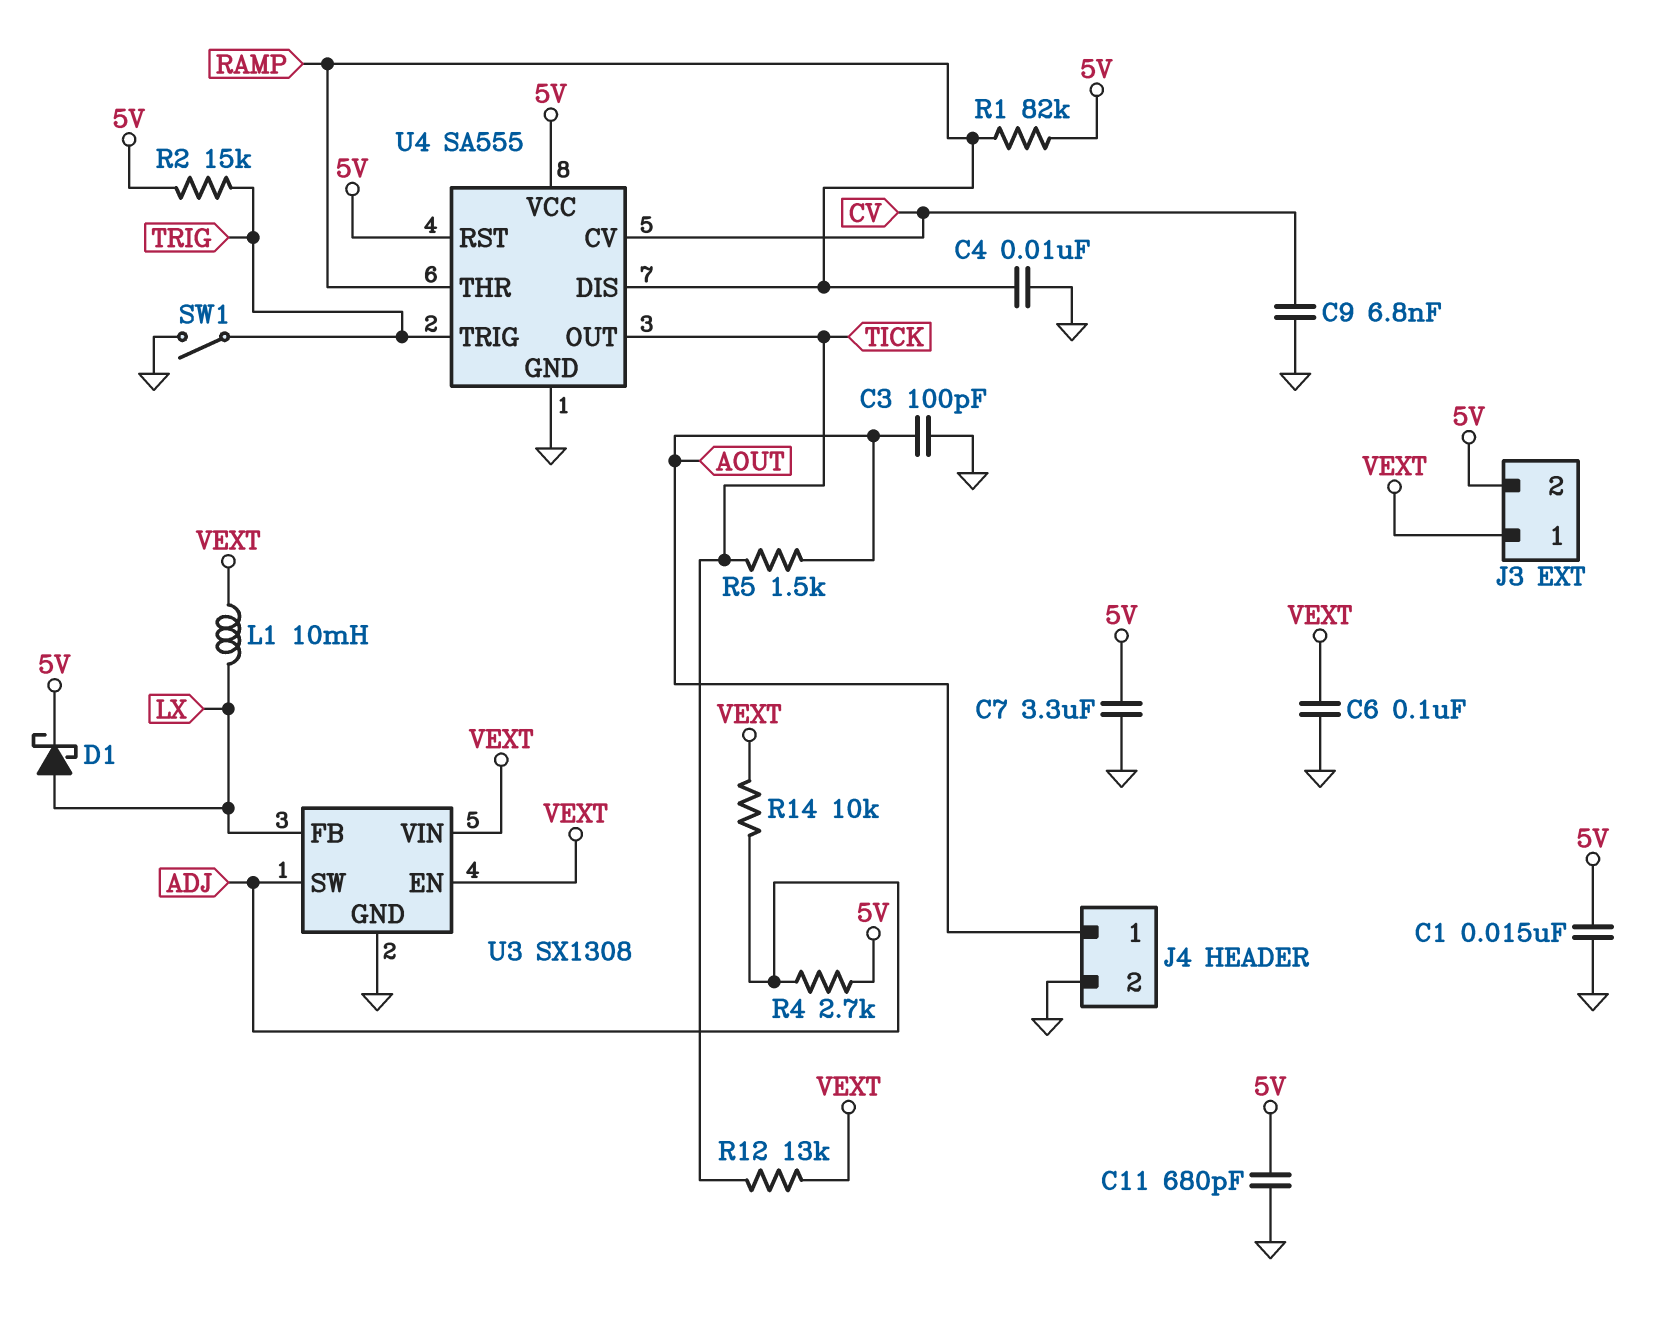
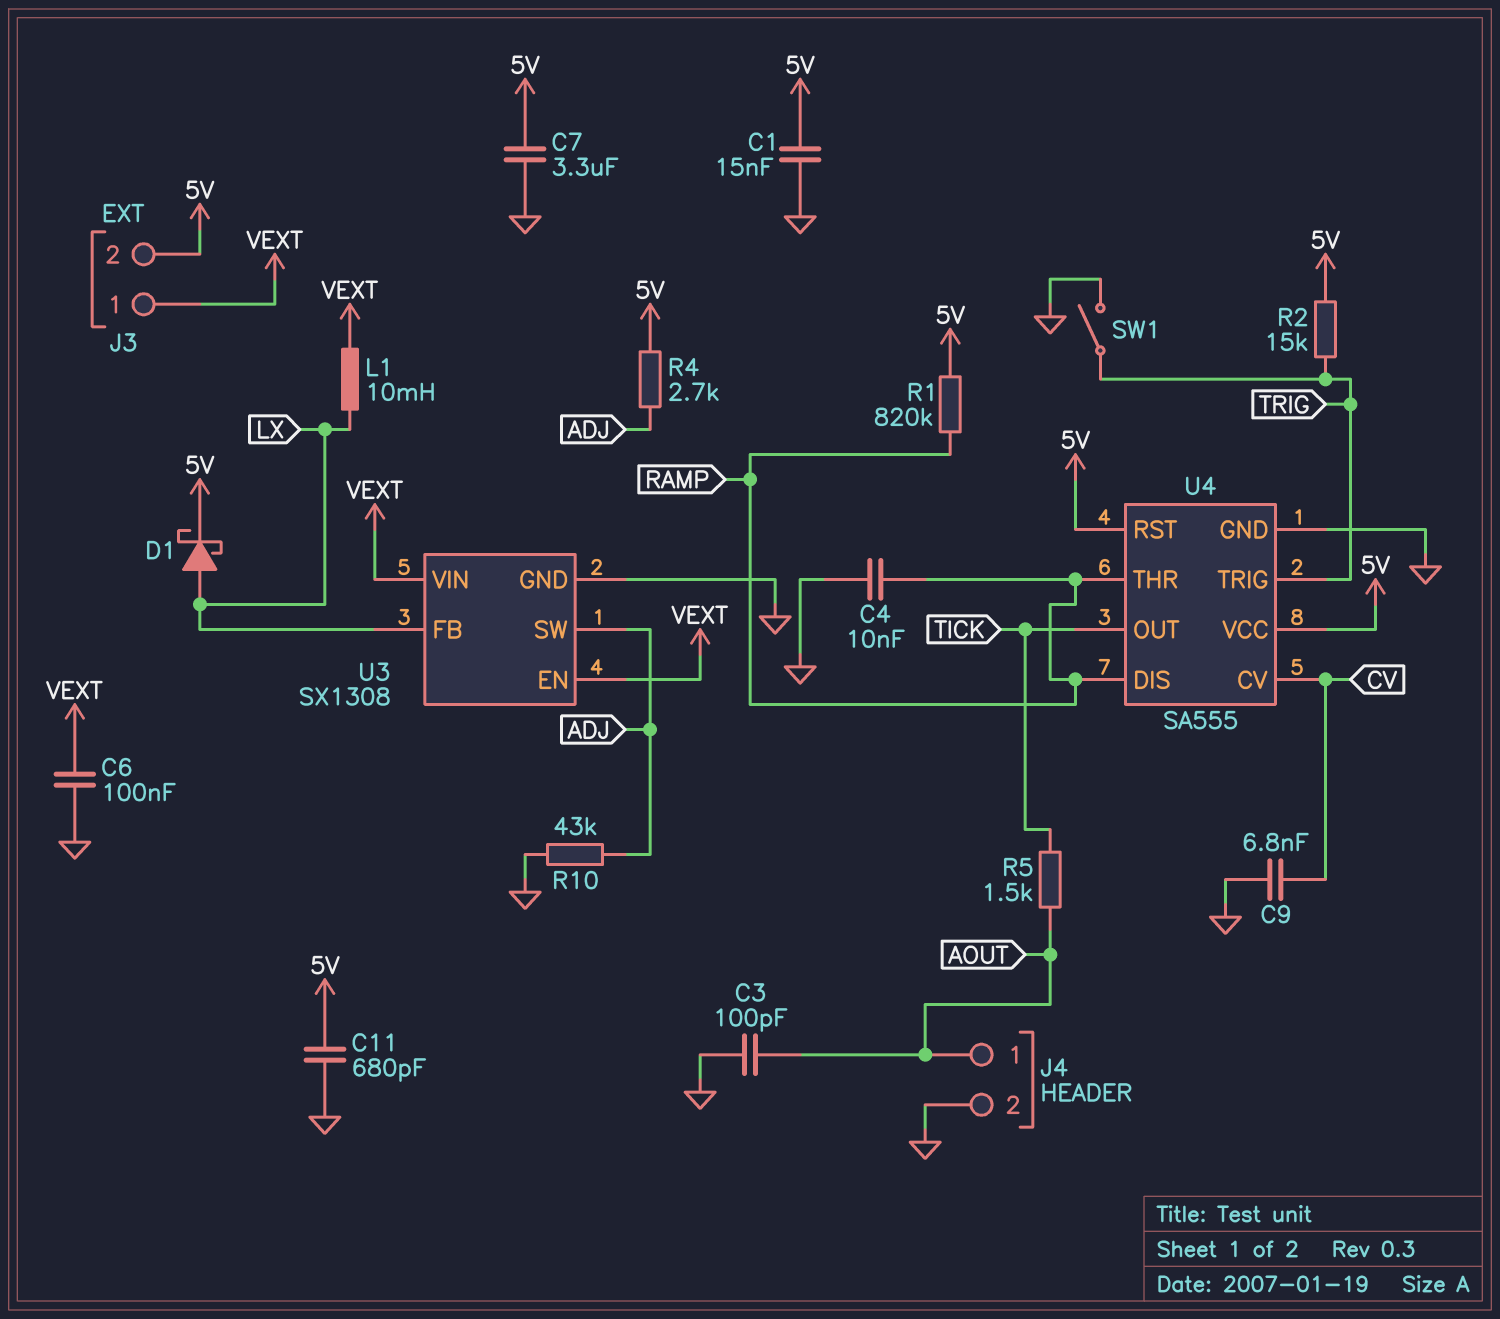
R1: 82k (5V, RAMP) -> 820k (5V, RAMP)
R10: none -> 43k (ADJ, GND)
R12: 13k (TICK, VEXT) -> none
R14: 10k (ADJ, VEXT) -> none

